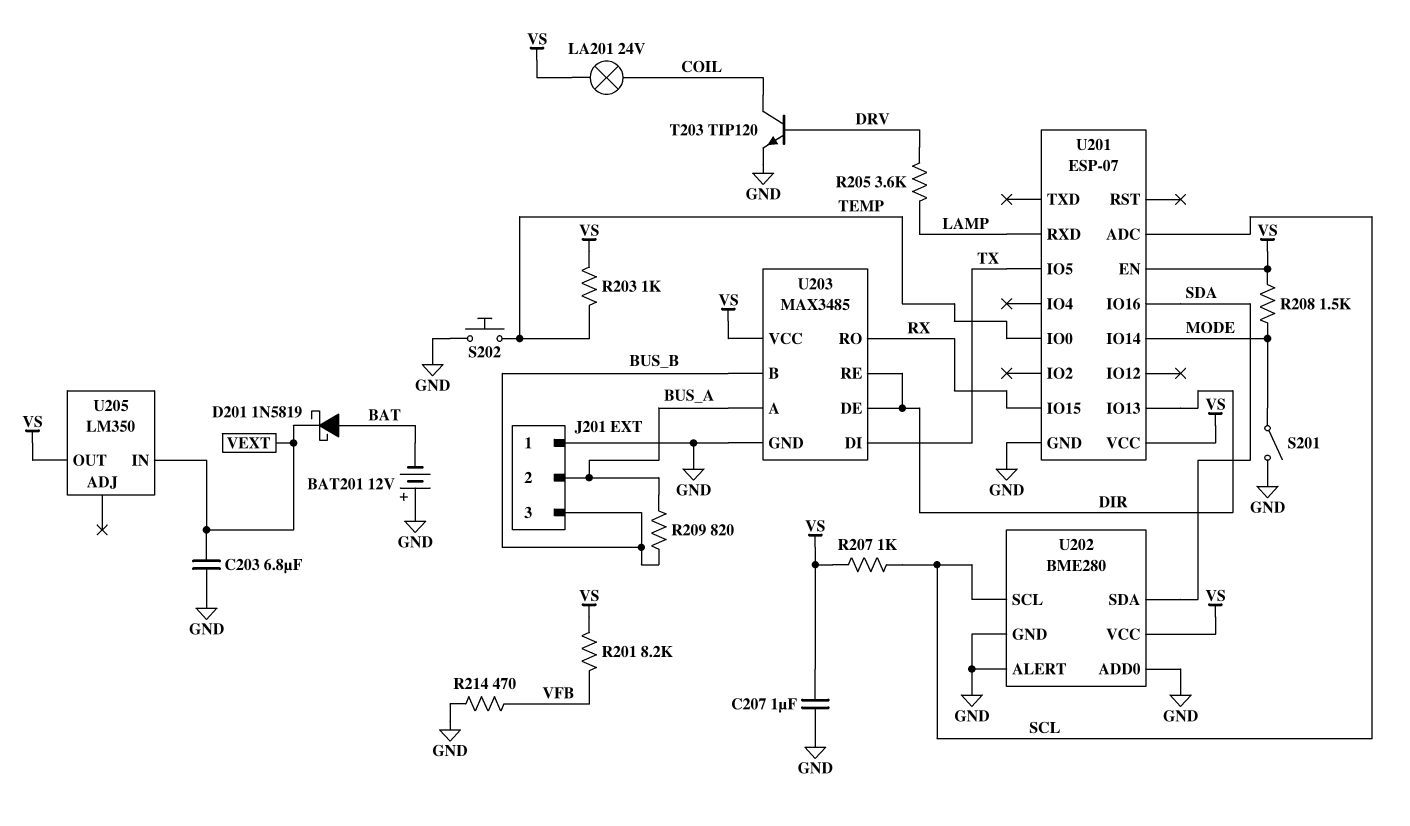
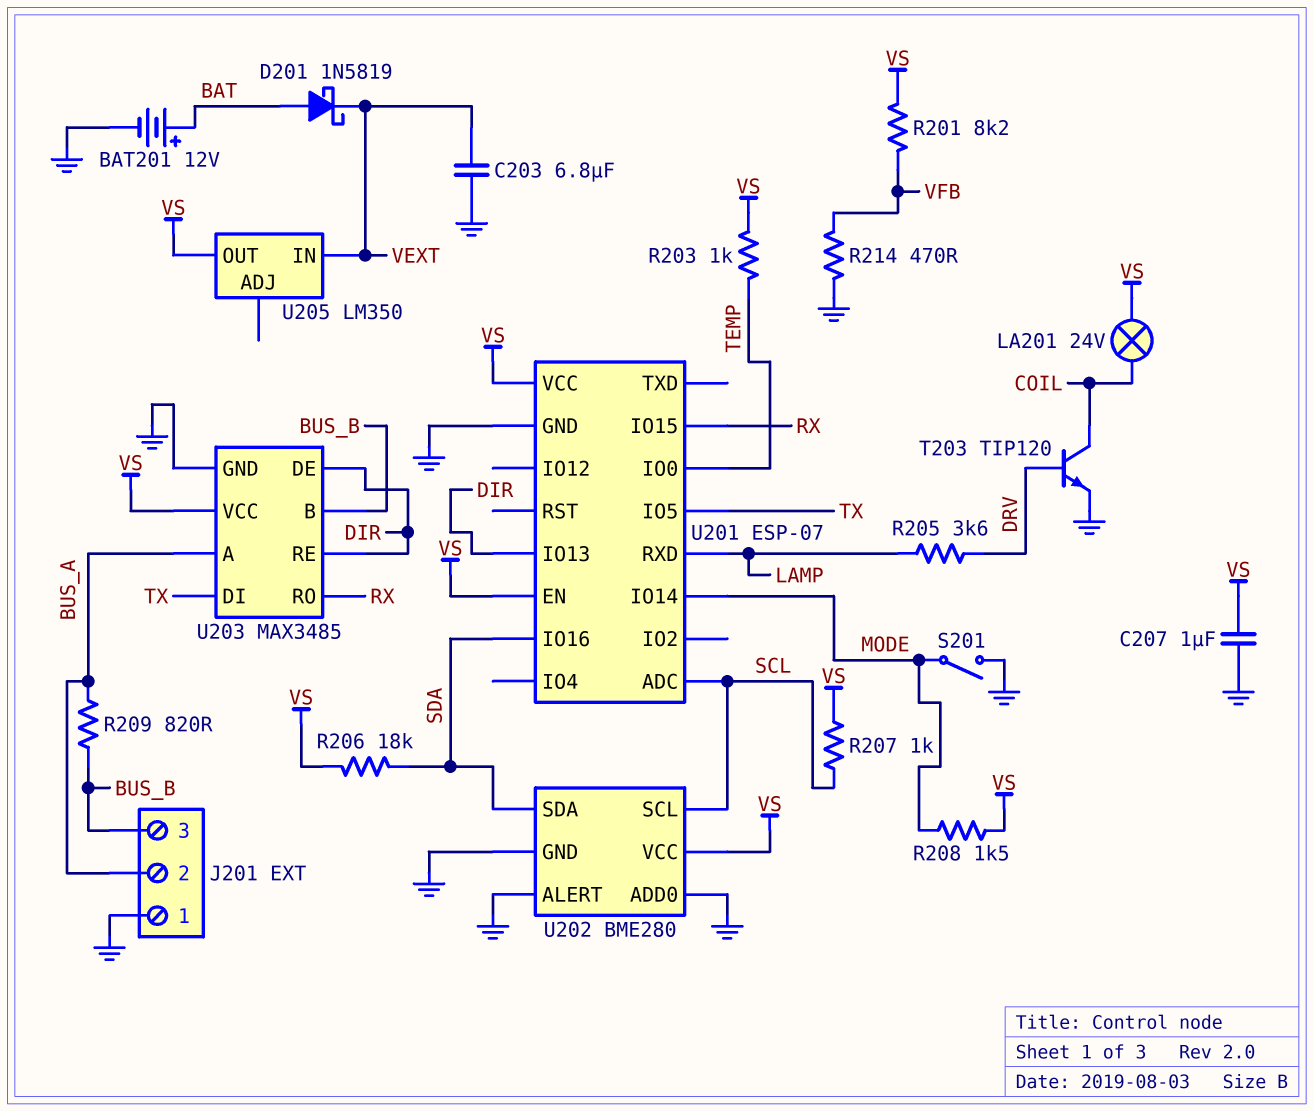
BAT201: 12V (plus GND, minus BAT) -> 12V (plus BAT, minus GND)
R206: none -> 18k (SDA, VS)
S202: button (GND, TEMP) -> none

